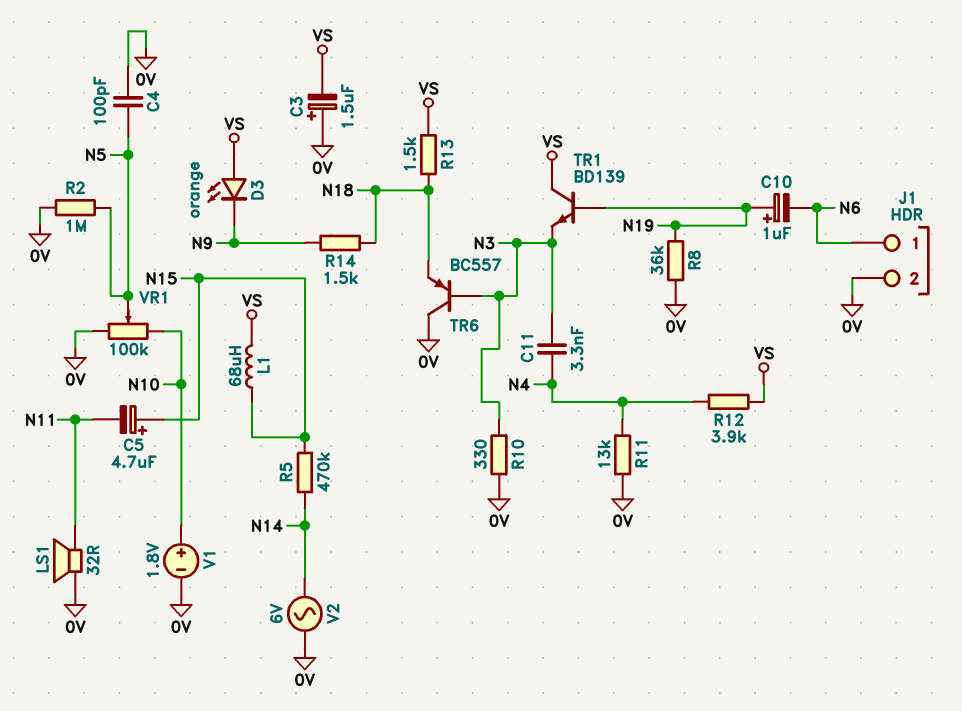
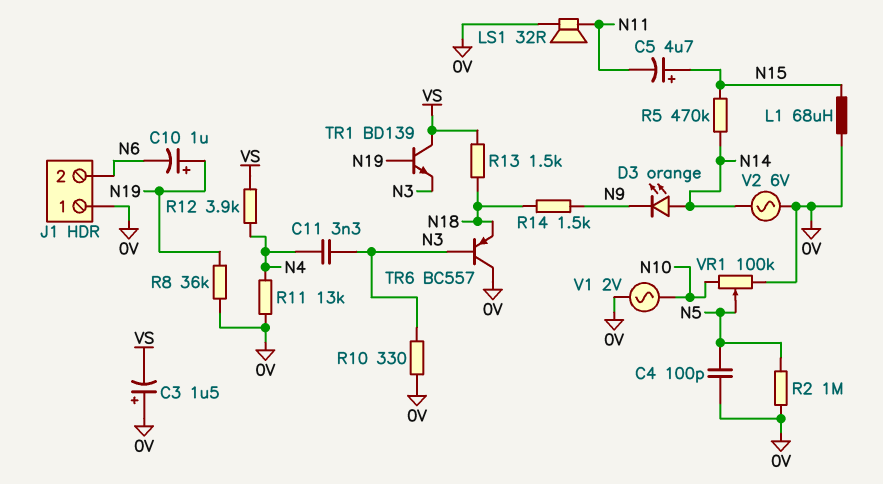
D3: LED orange (A VS, K N9) -> LED orange (A N14, K N9)
J1 pin 1: N6 -> 0V
J1 pin 2: 0V -> N6
L1: 68uH (N15, VS) -> 68uH (0V, N15)
V1: 1.8V (plus N10, minus 0V) -> AC 2V (0V, N10)

